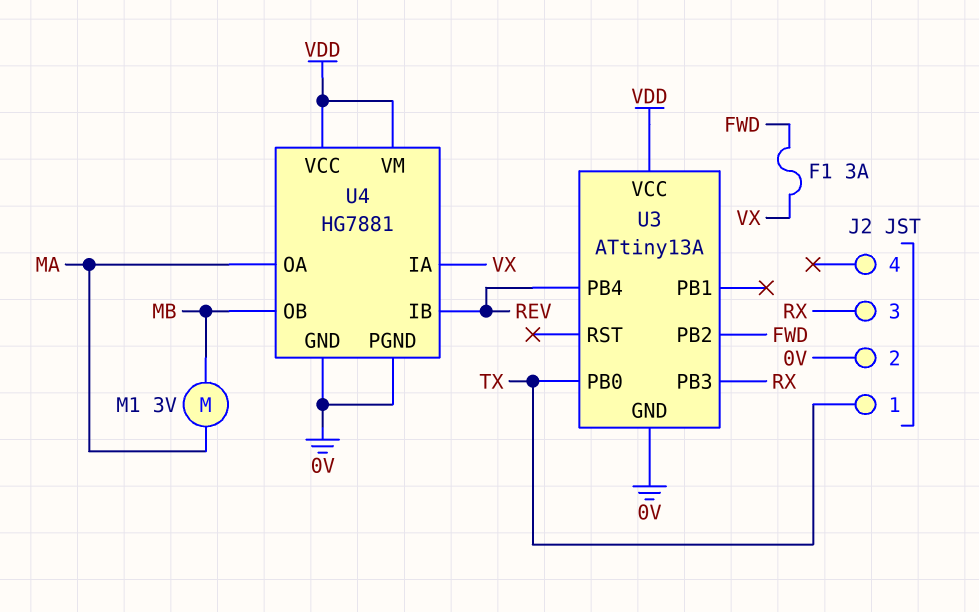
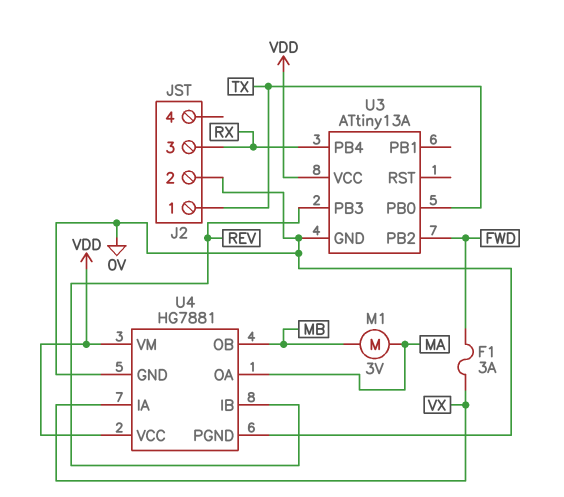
U3 pin PB3: RX -> REV
U3 pin PB4: REV -> RX

